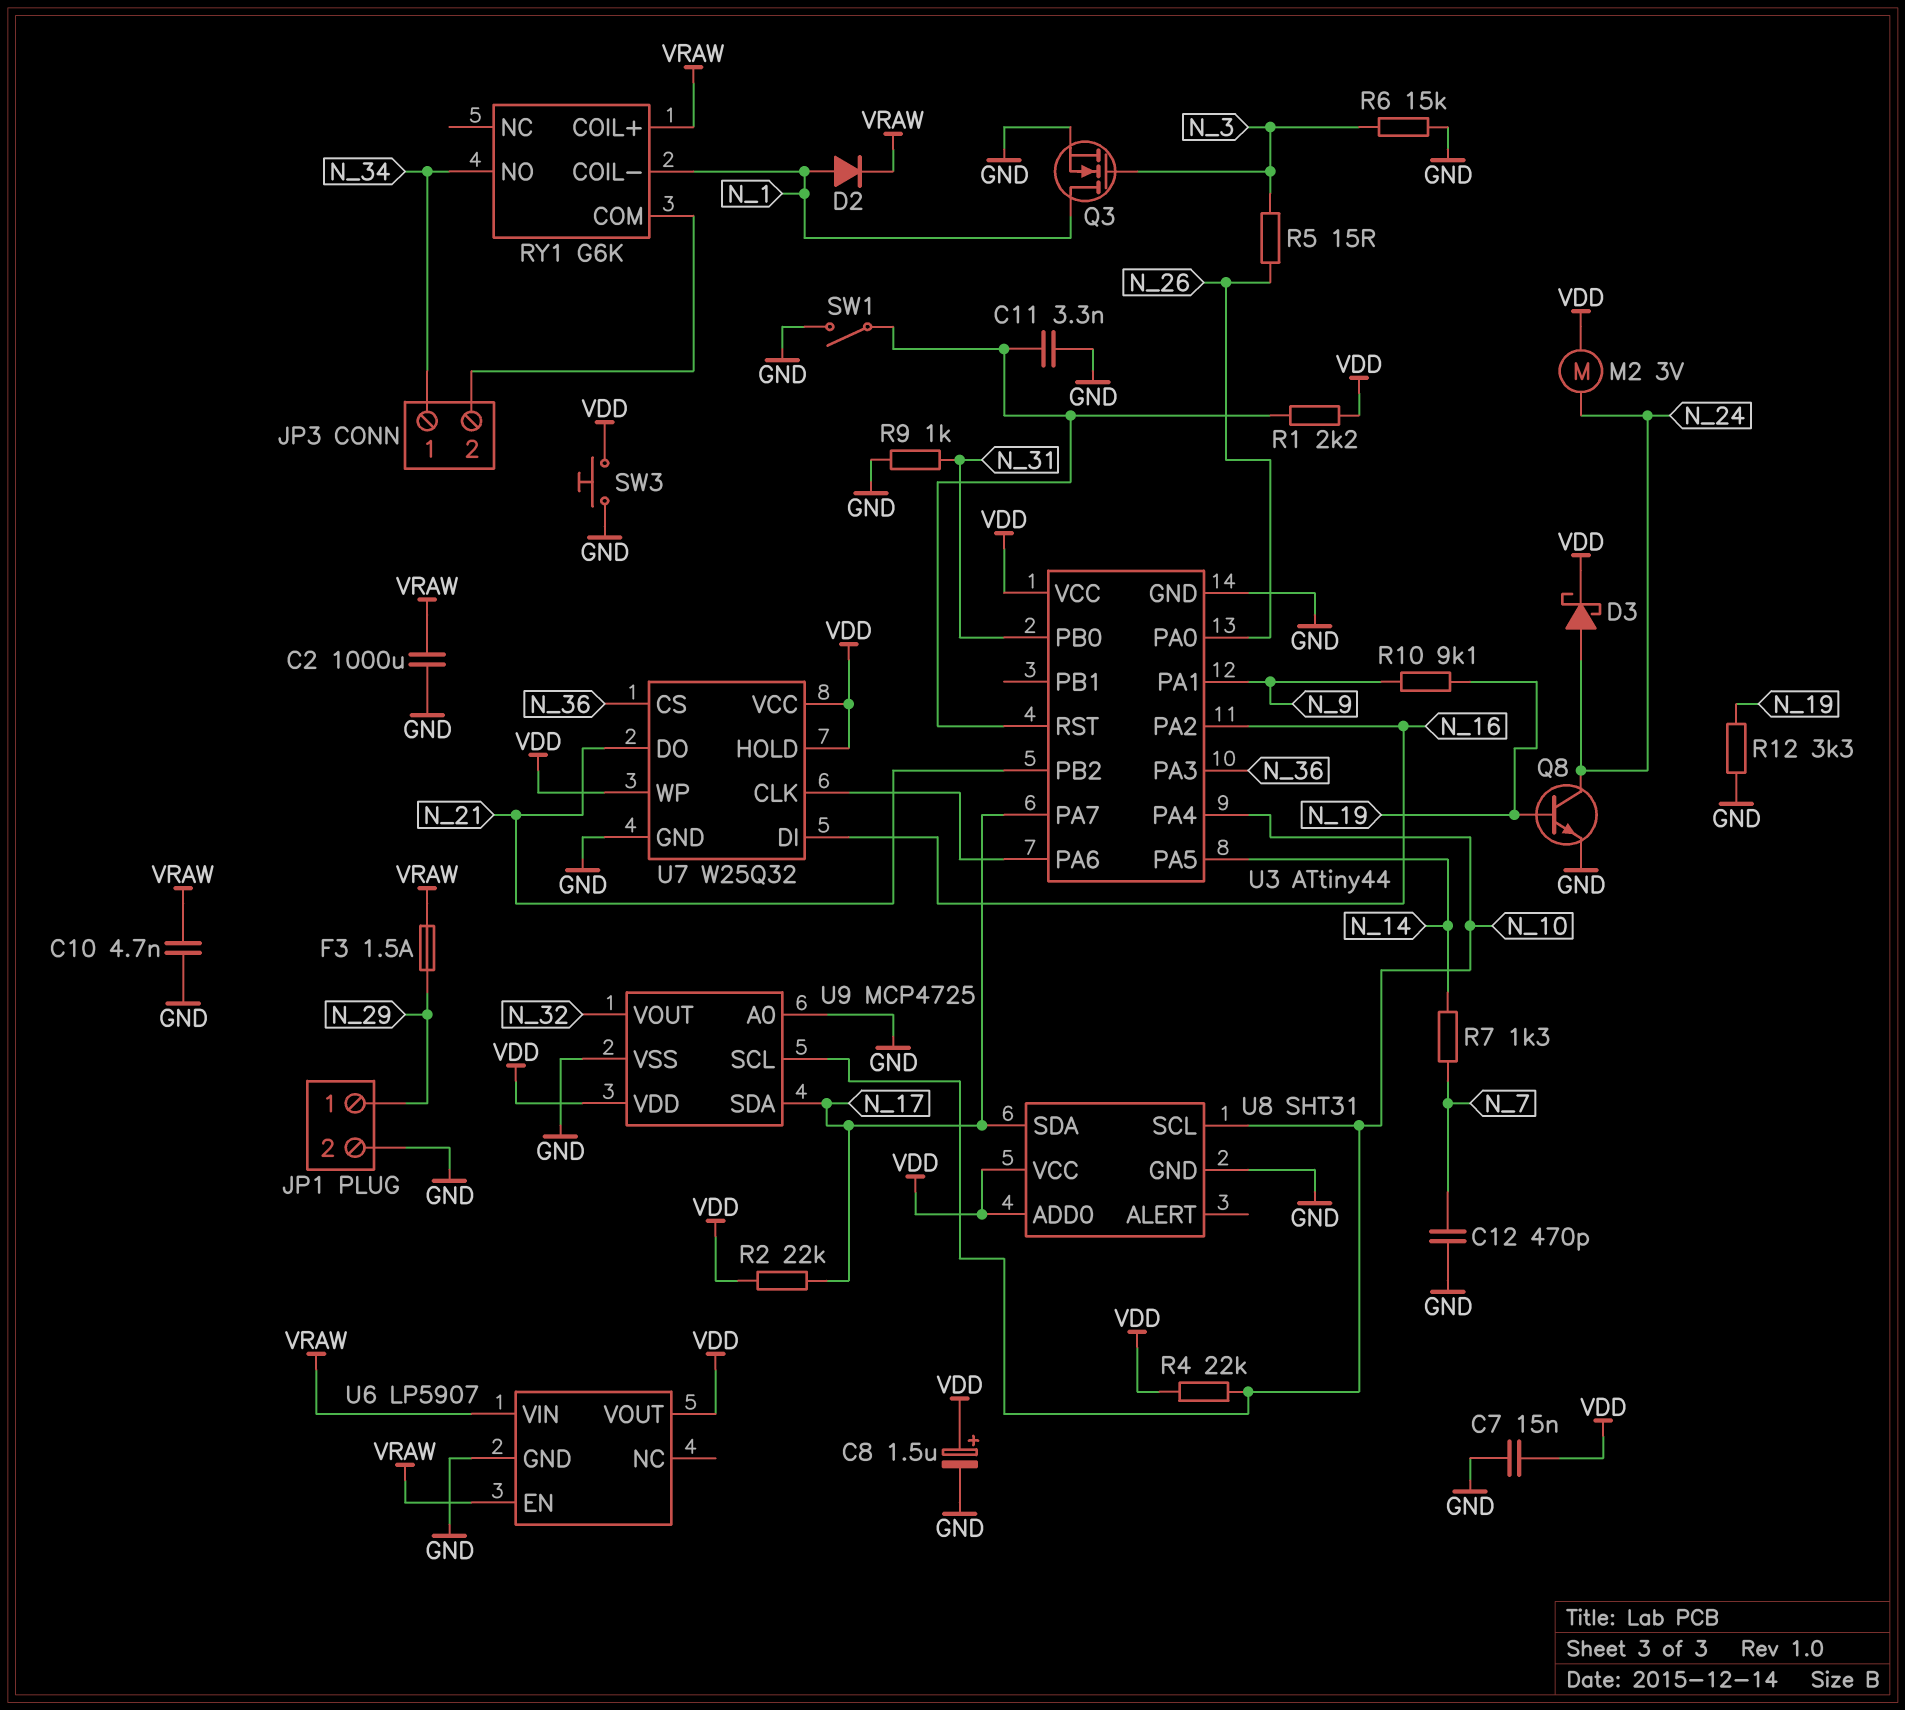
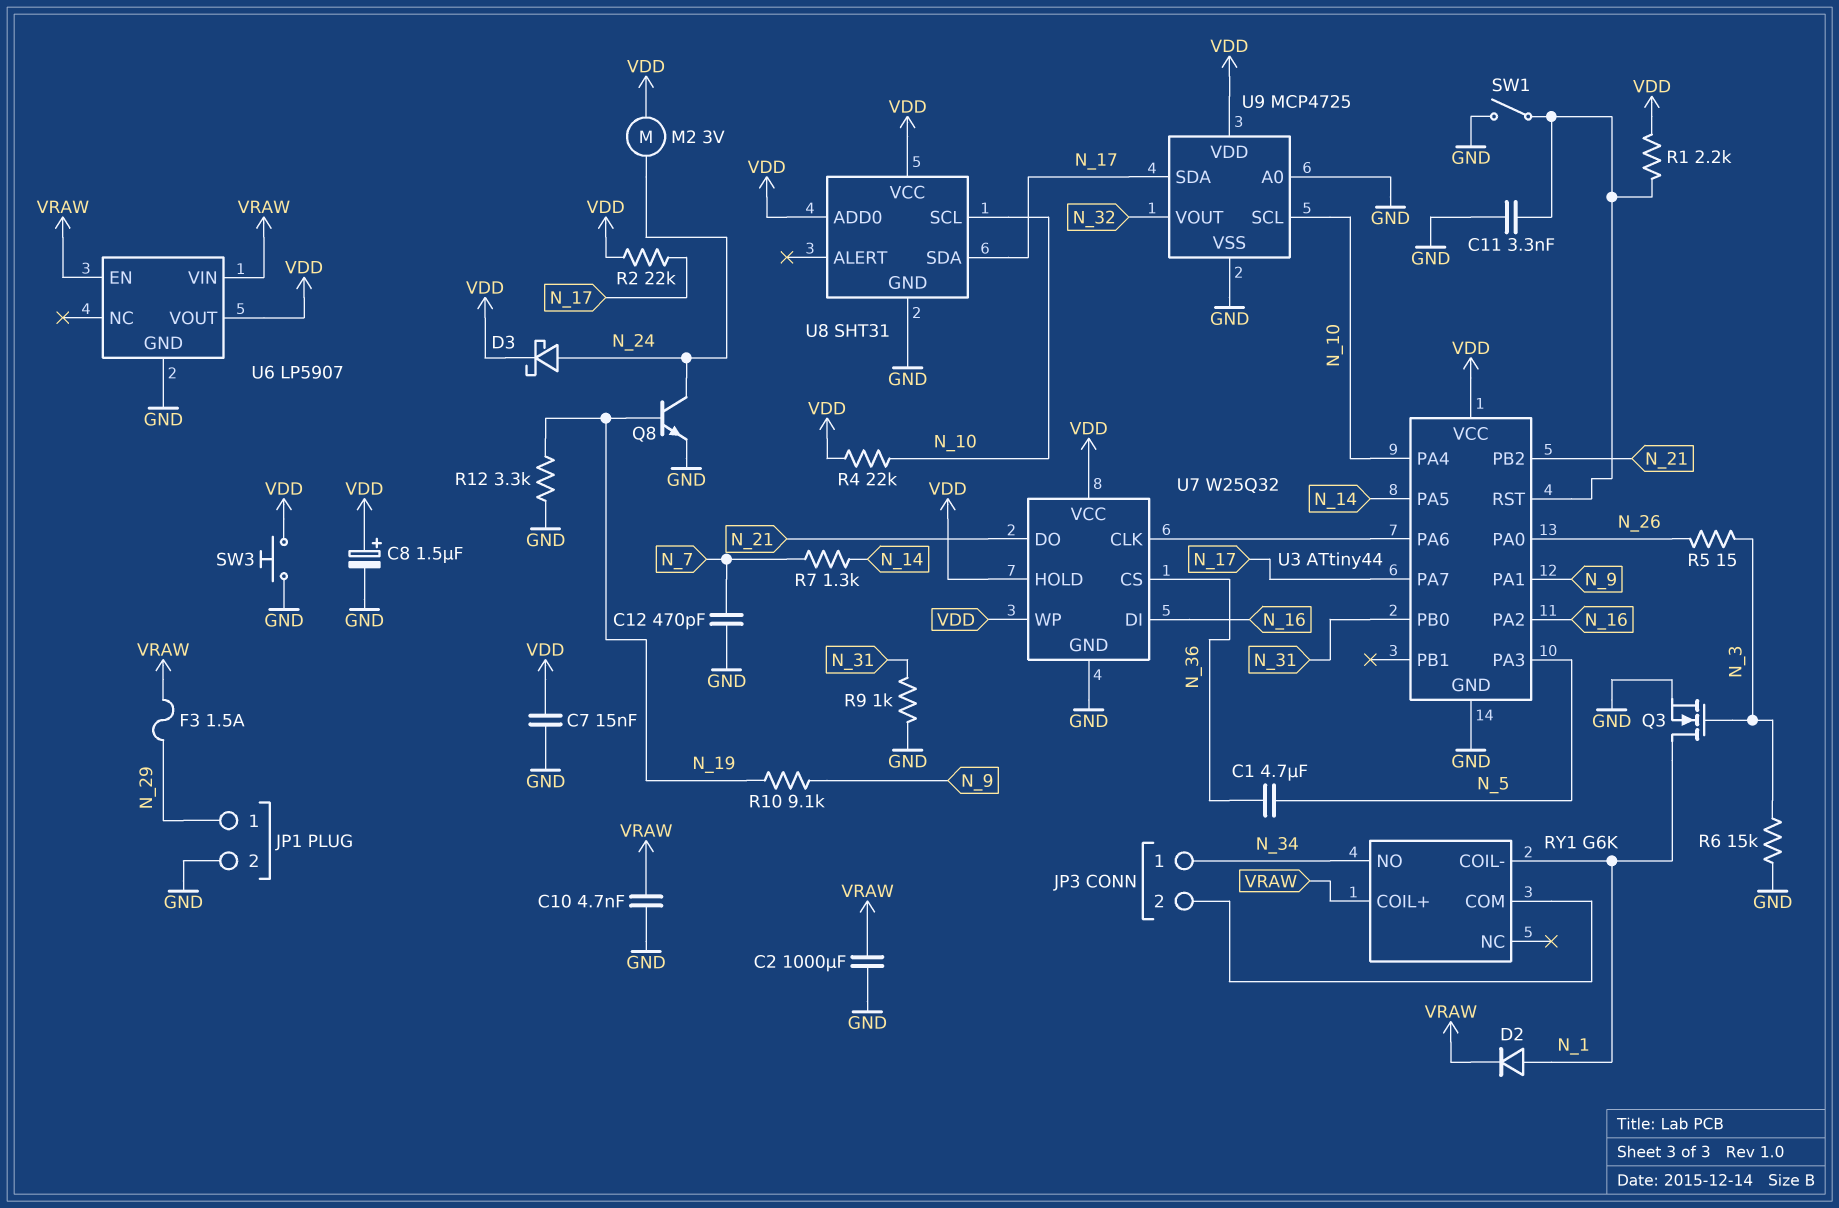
C1: none -> 4.7uF (N_5, N_36)
U3 pin PA3: N_36 -> N_5

